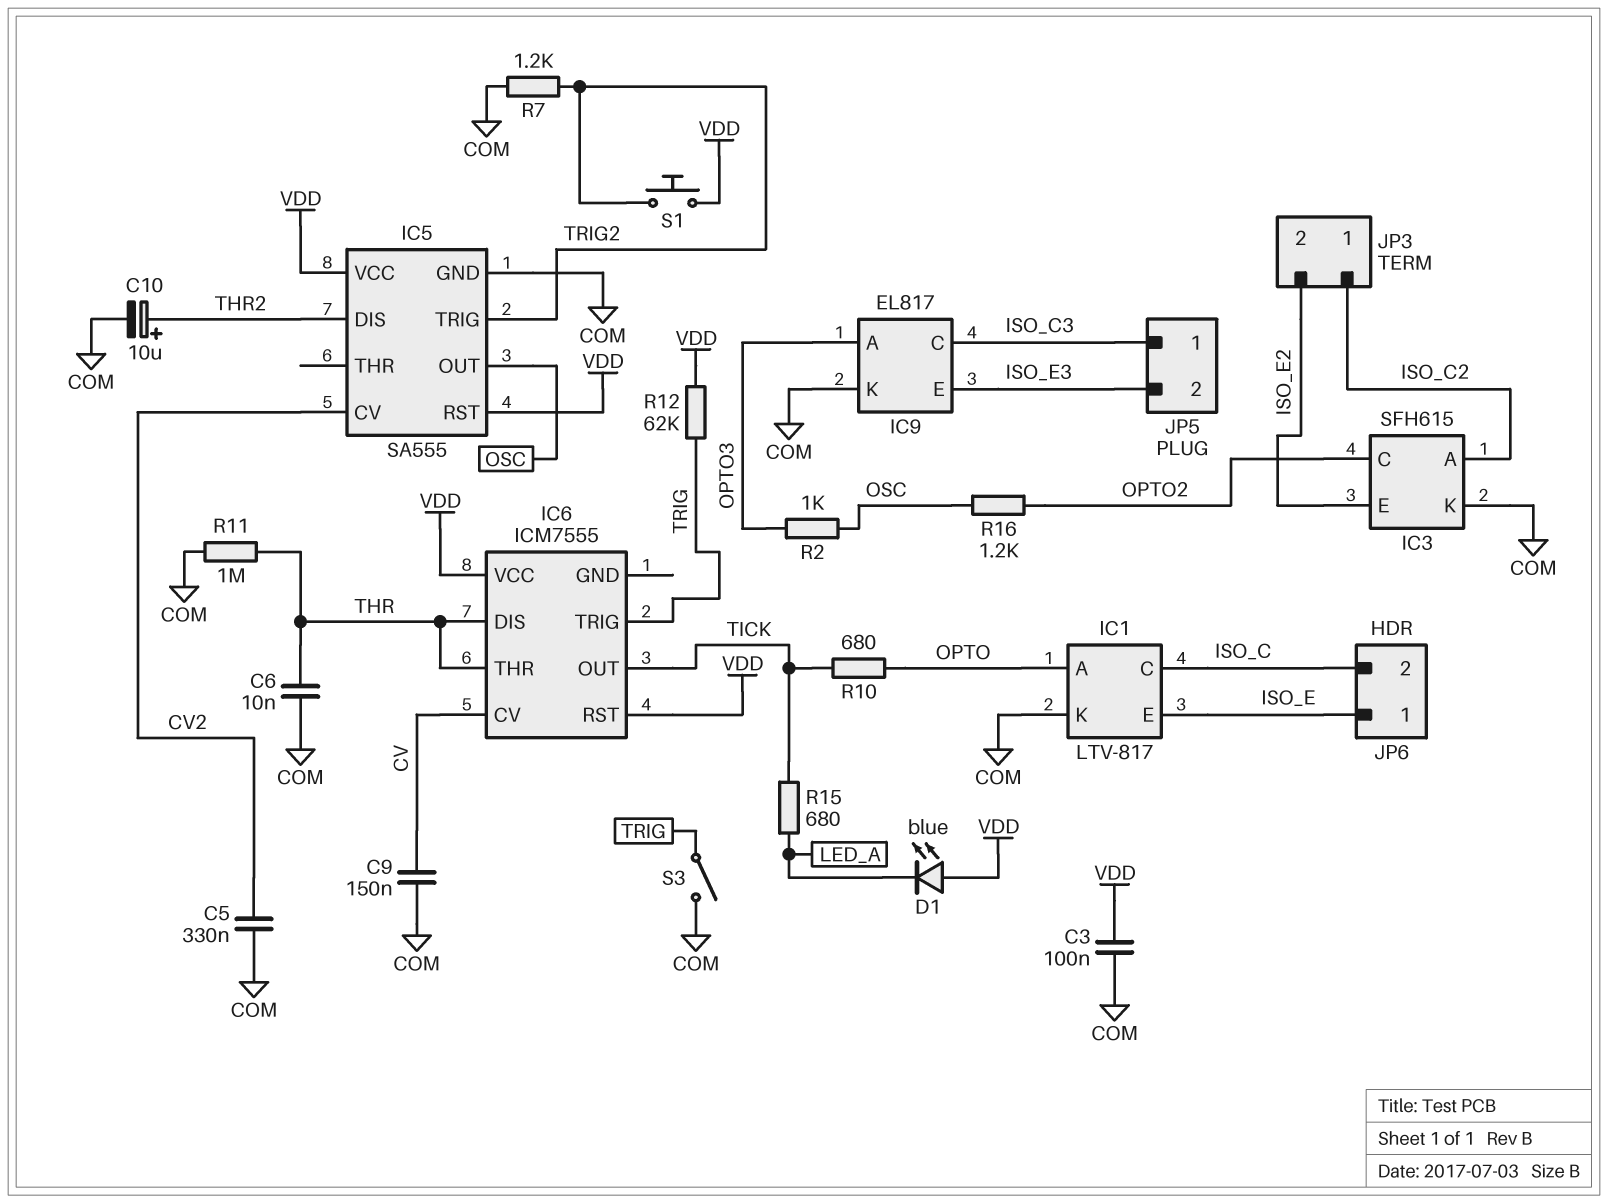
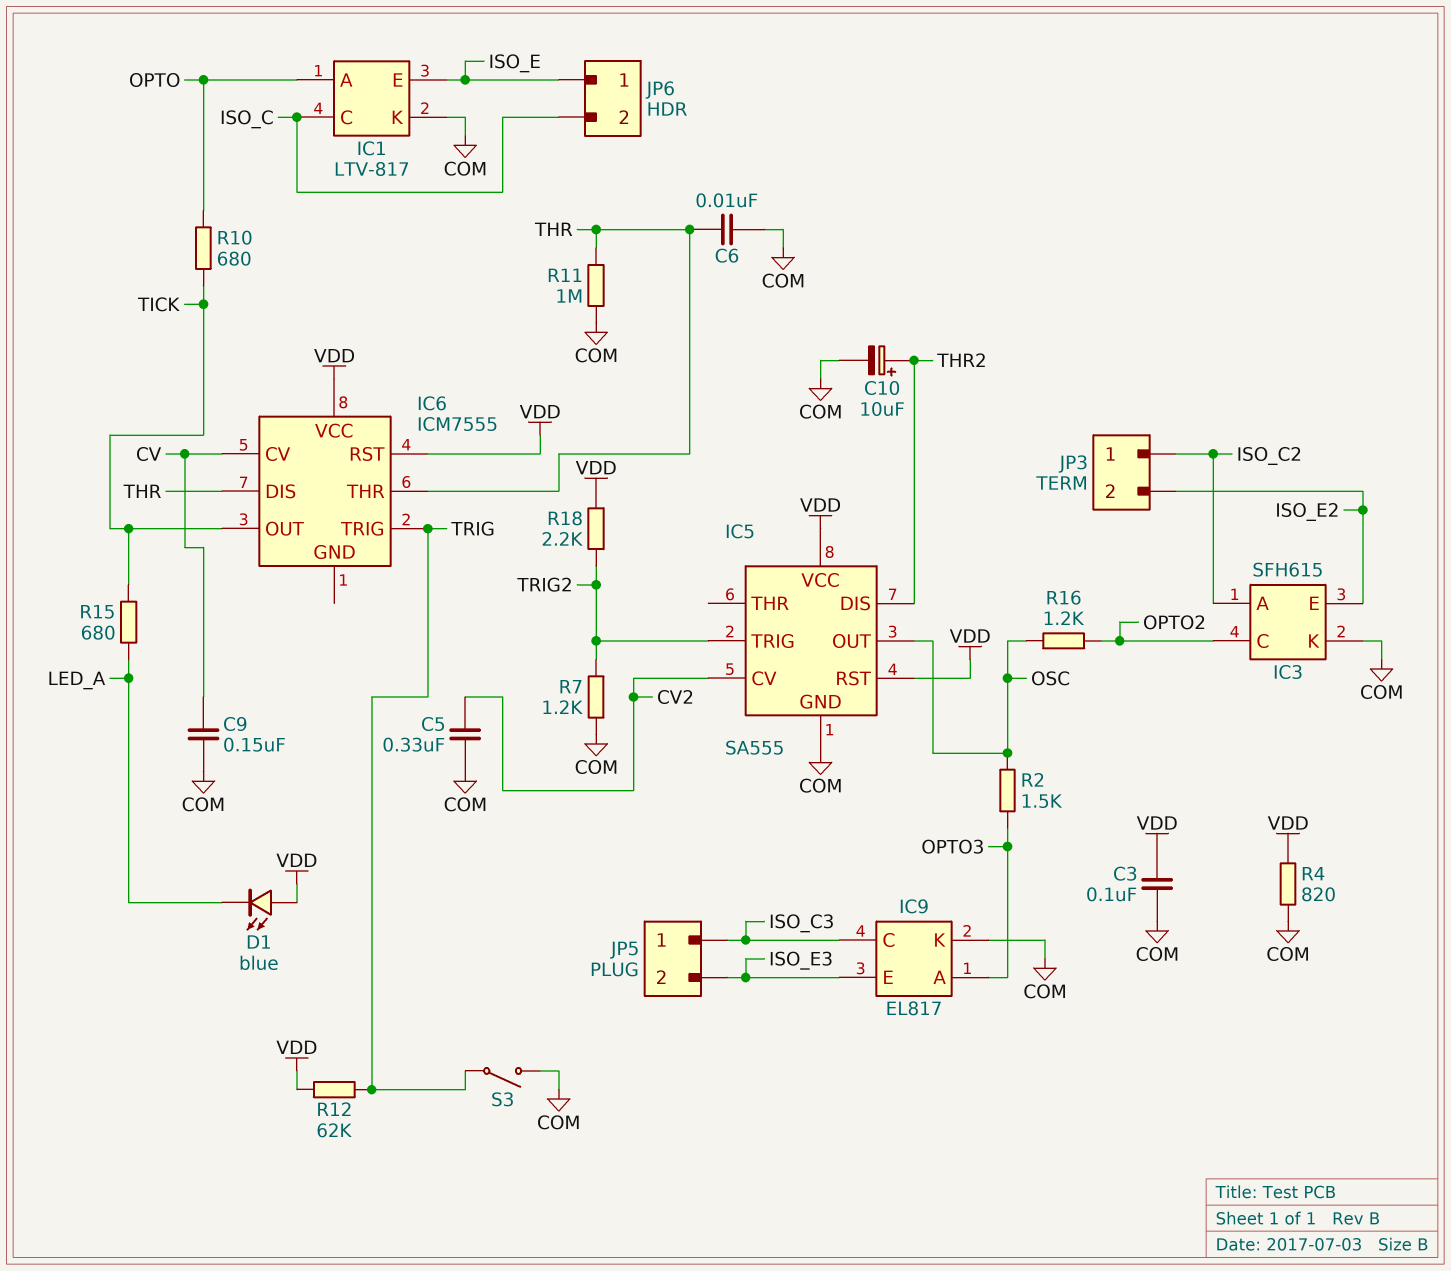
R2: 1k (OPTO3, OSC) -> 1.5k (OPTO3, OSC)
R4: none -> 820 (COM, VDD)
R18: none -> 2.2k (TRIG2, VDD)
S1: button (TRIG2, VDD) -> none

